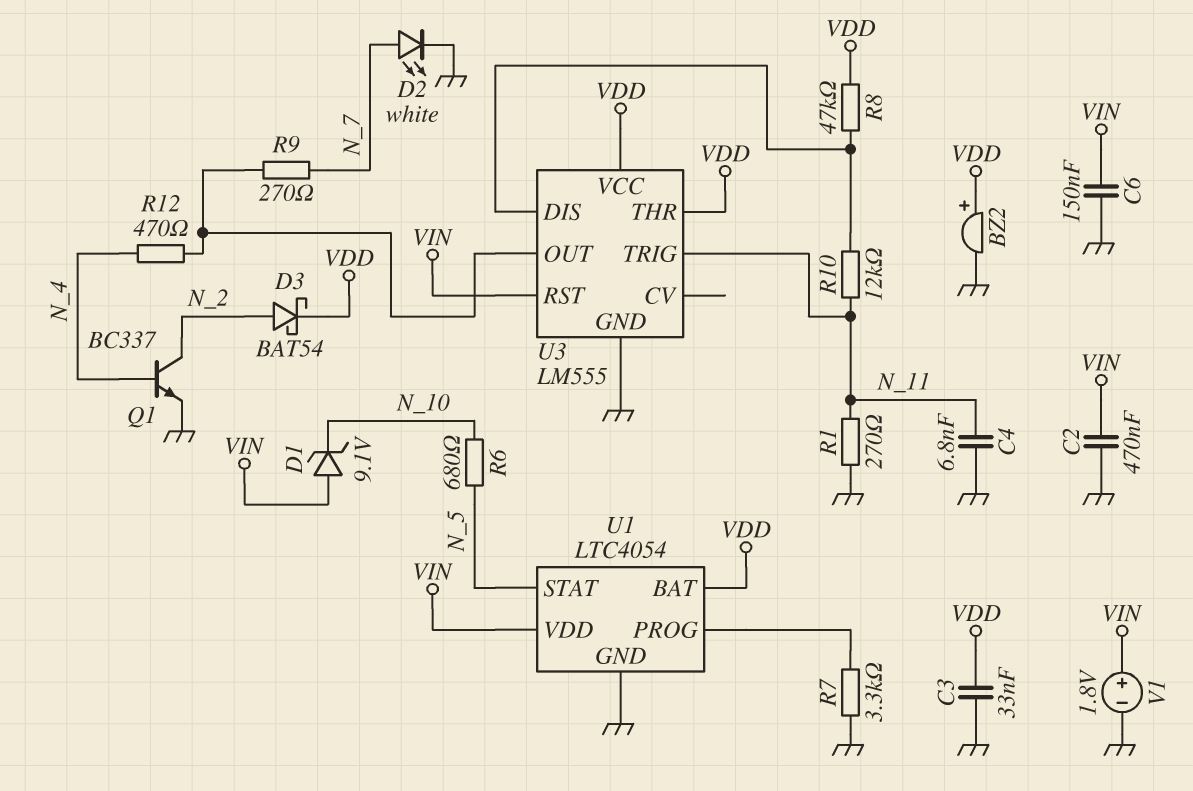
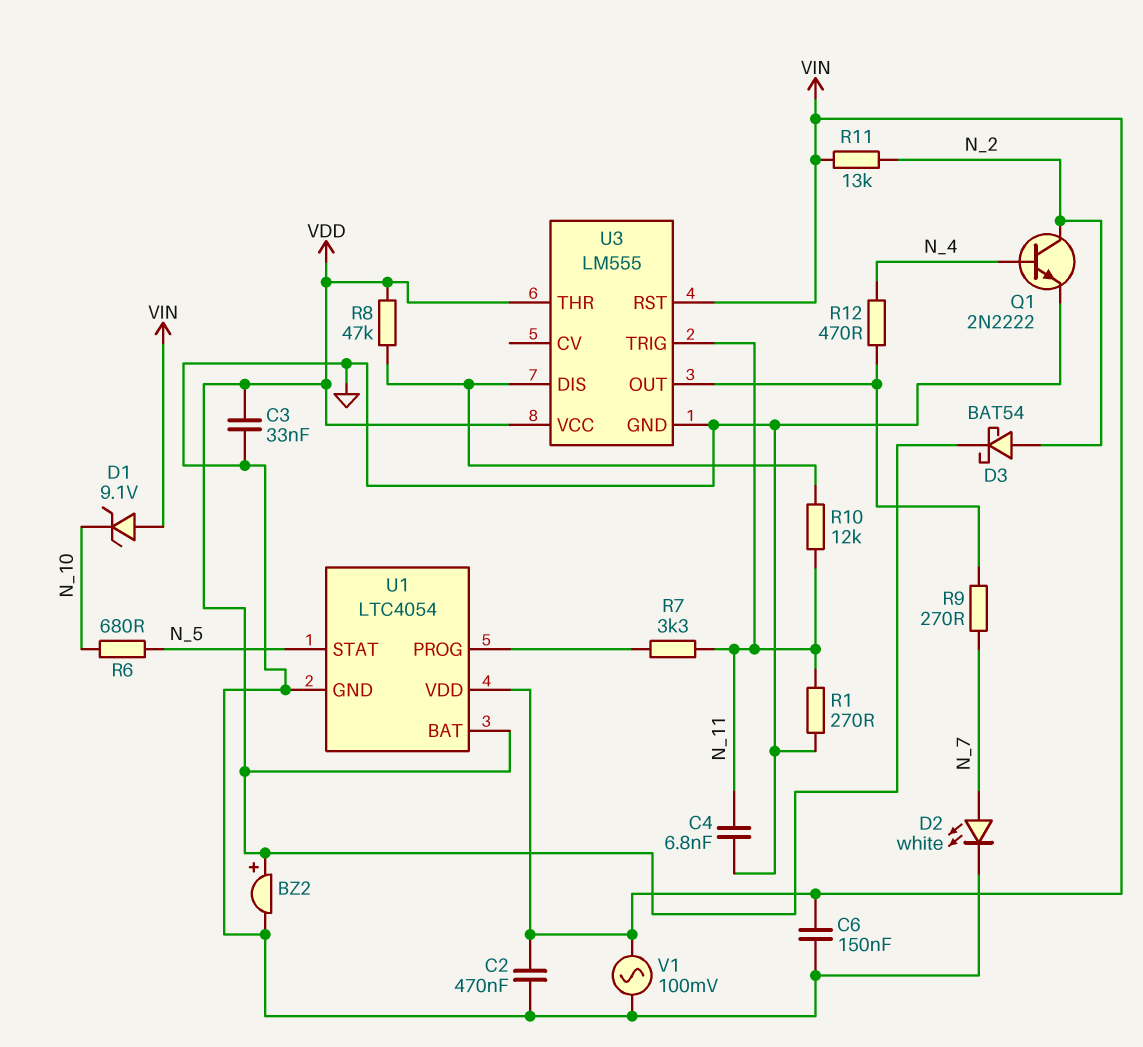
Q1: NPN BC337 (B N_4, C N_2, E GND) -> NPN 2N2222 (B N_4, C N_2, E GND)
R7: 3.3k (GND, U1/PROG) -> 3.3k (N_11, U1/PROG)
R11: none -> 13k (N_2, VIN)
V1: 1.8V (plus VIN, minus GND) -> AC 100mV (GND, VIN)

